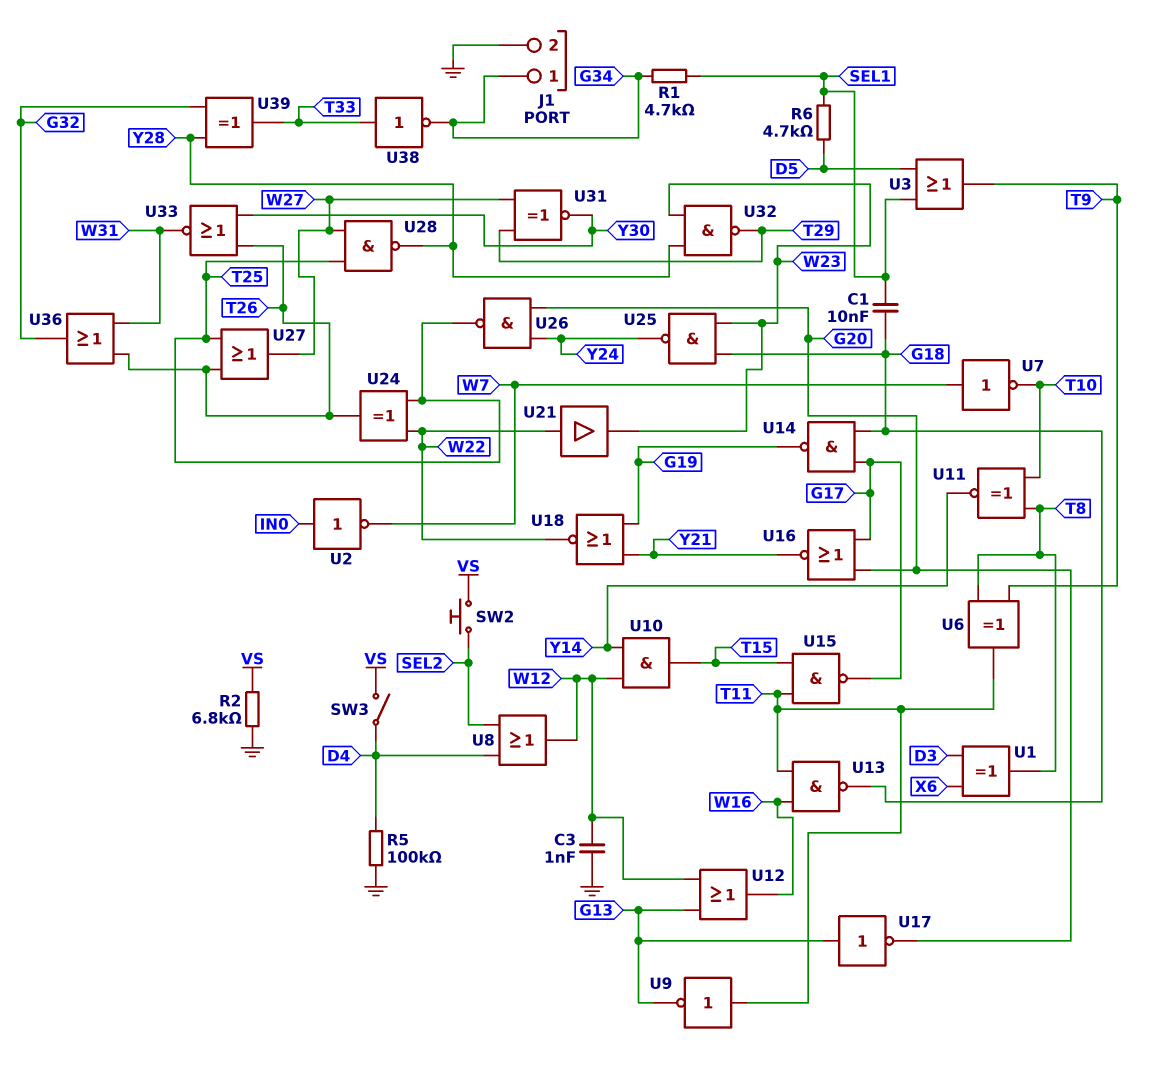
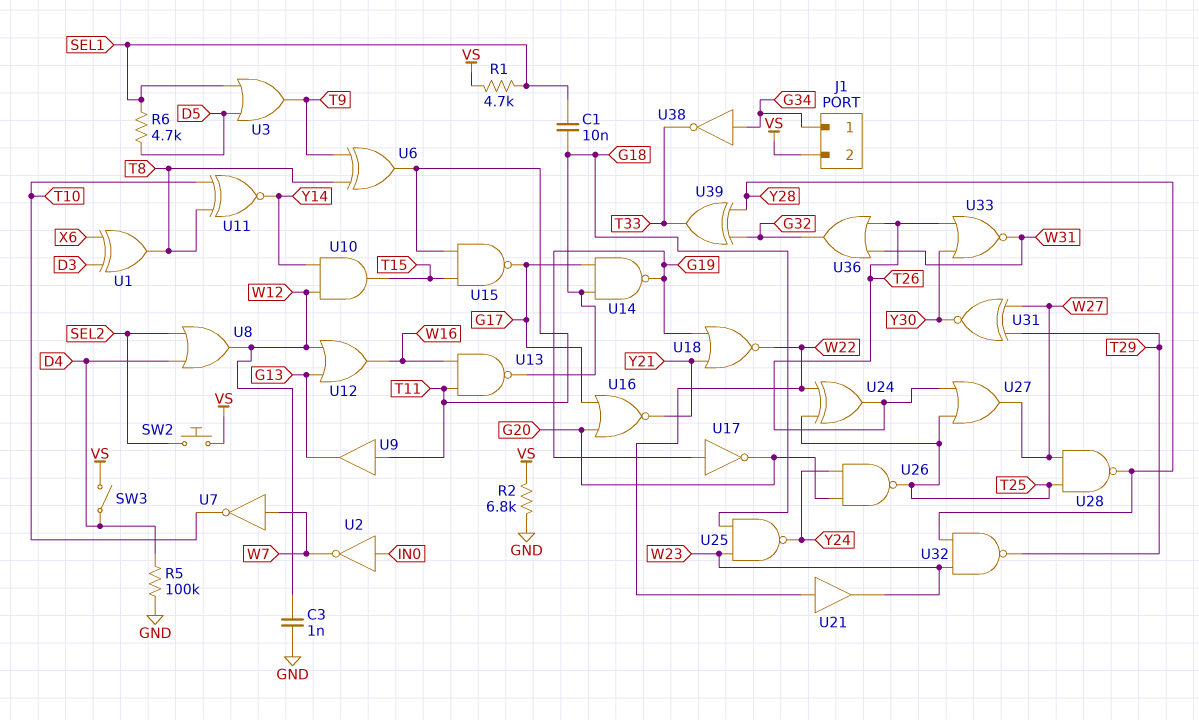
J1 pin 2: GND -> VS
R1: 4.7k (G34, SEL1) -> 4.7k (SEL1, VS)
U9: NOT (in T11, out G13) -> buffer (in T11, out G13)
U17: NOT (in G13, out G20) -> NOT (in G19, out G20)
U38: NOT (in T33, out G34) -> NOT (in G34, out T33)

